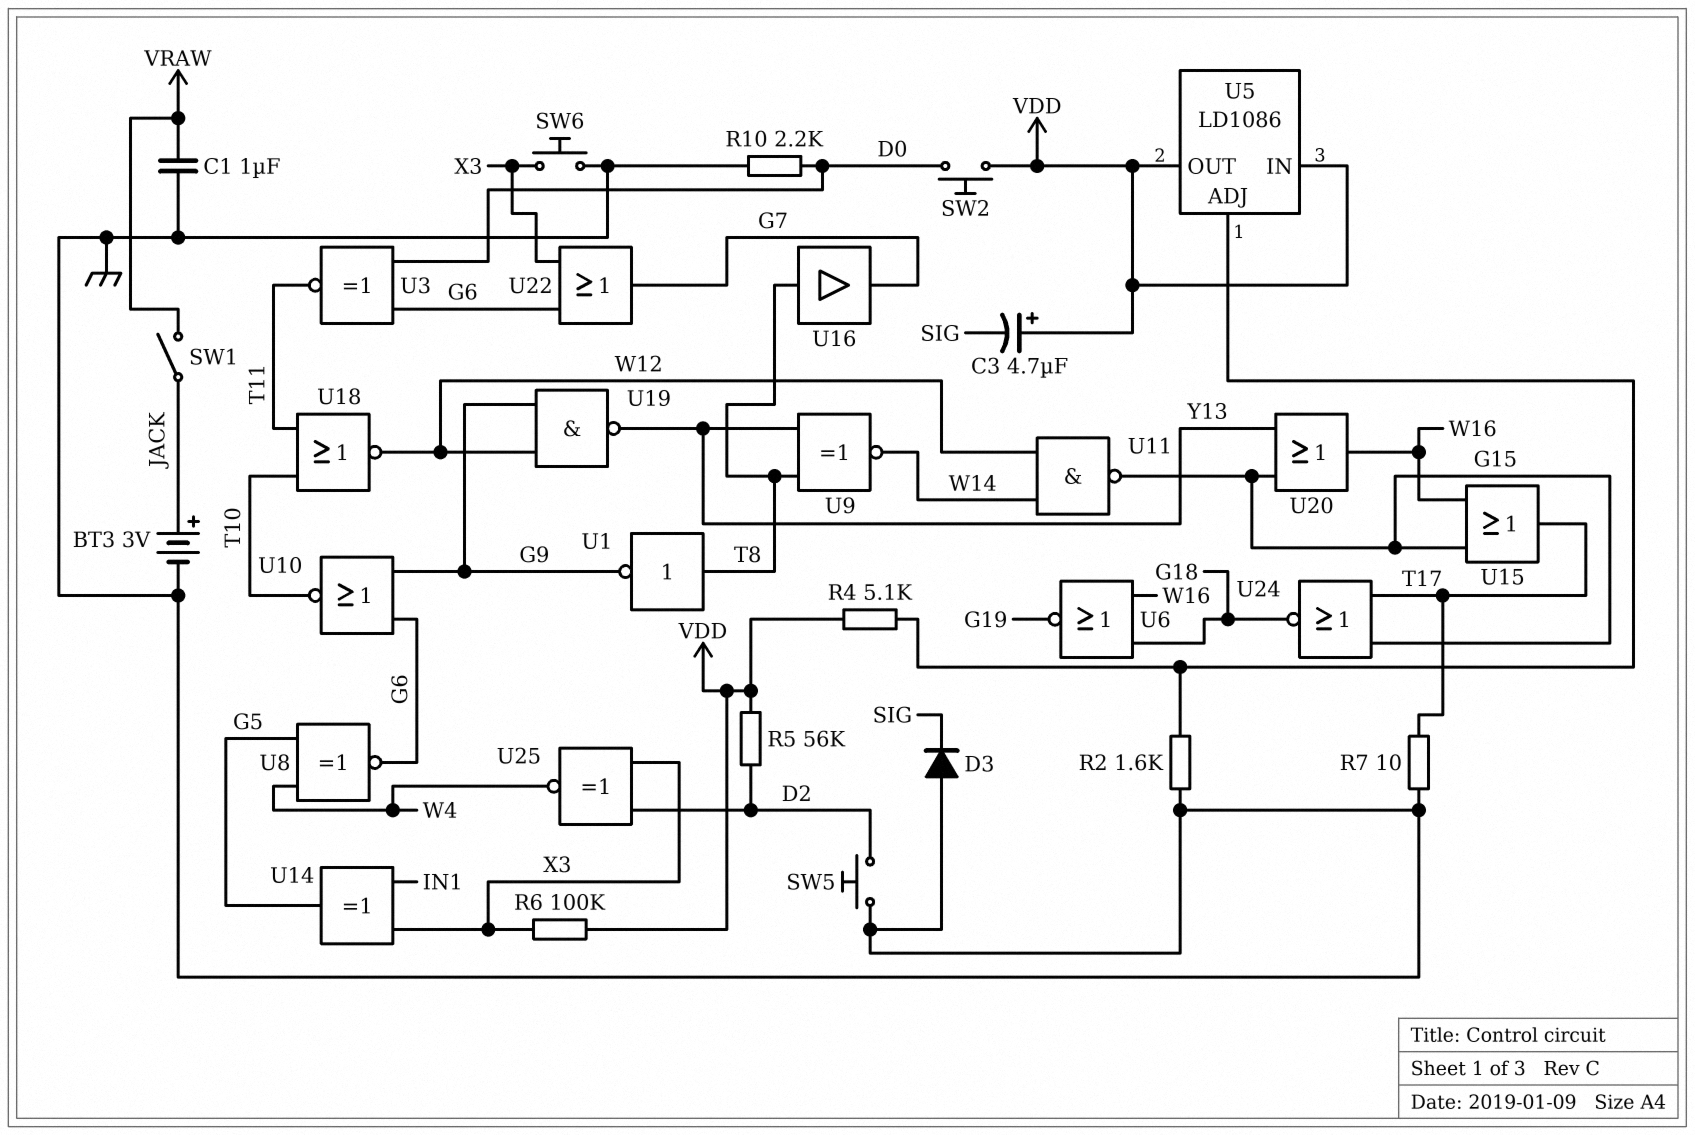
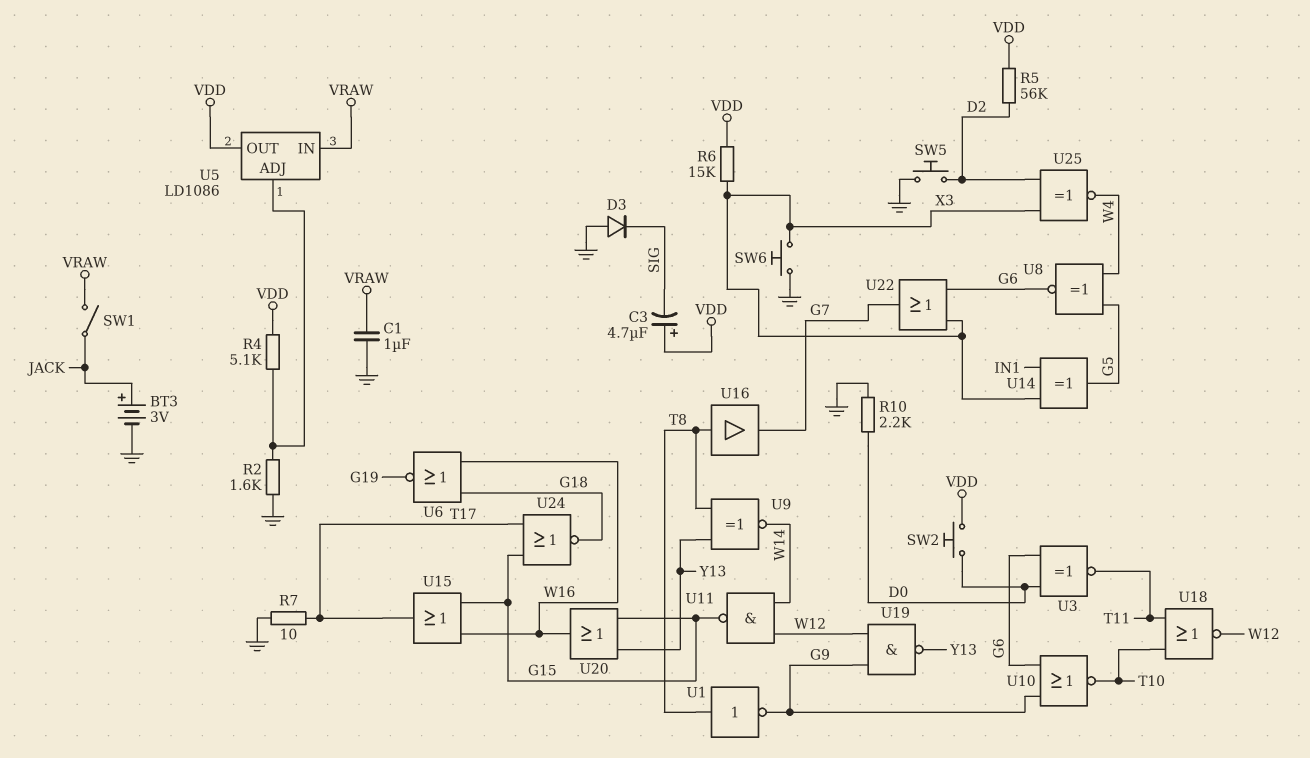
R6: 100k (VDD, X3) -> 15k (VDD, X3)
U5 pin IN: VDD -> VRAW

